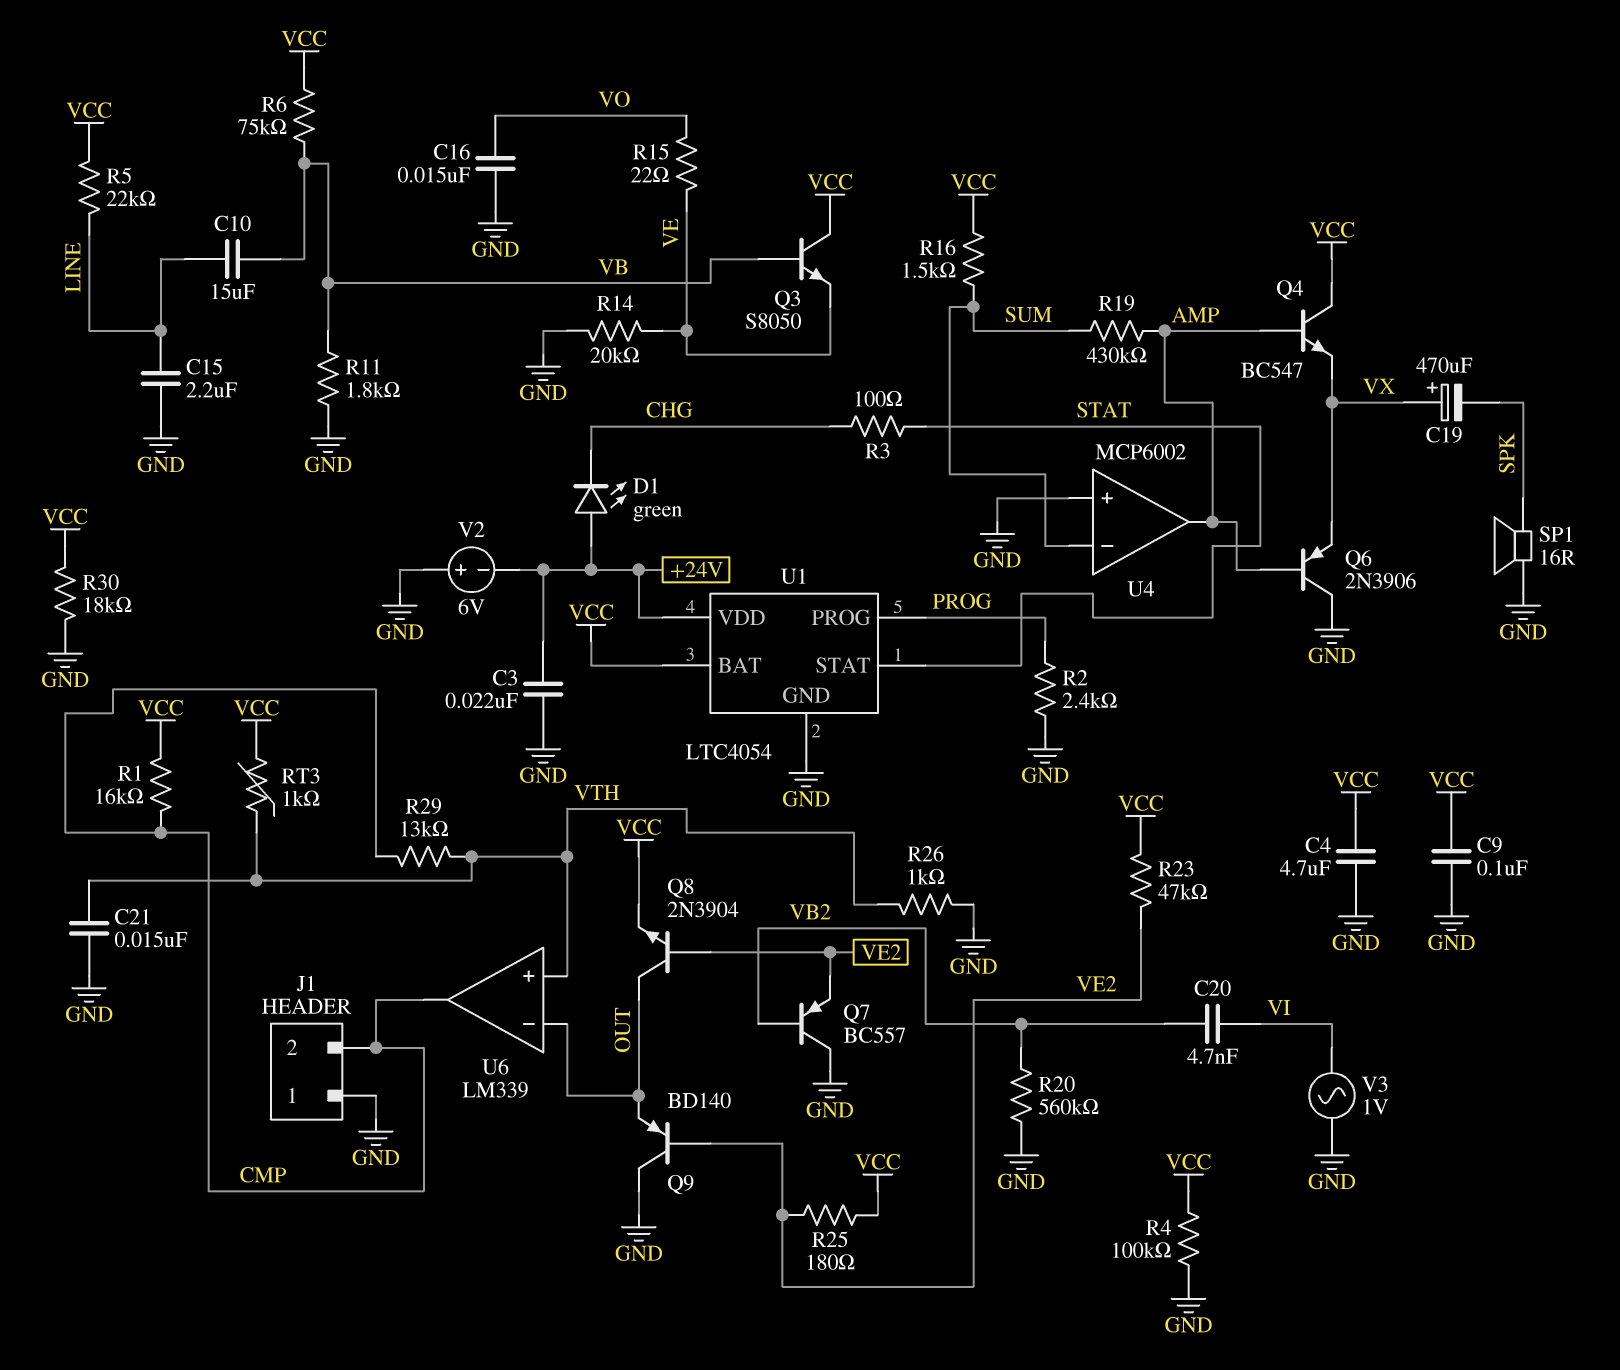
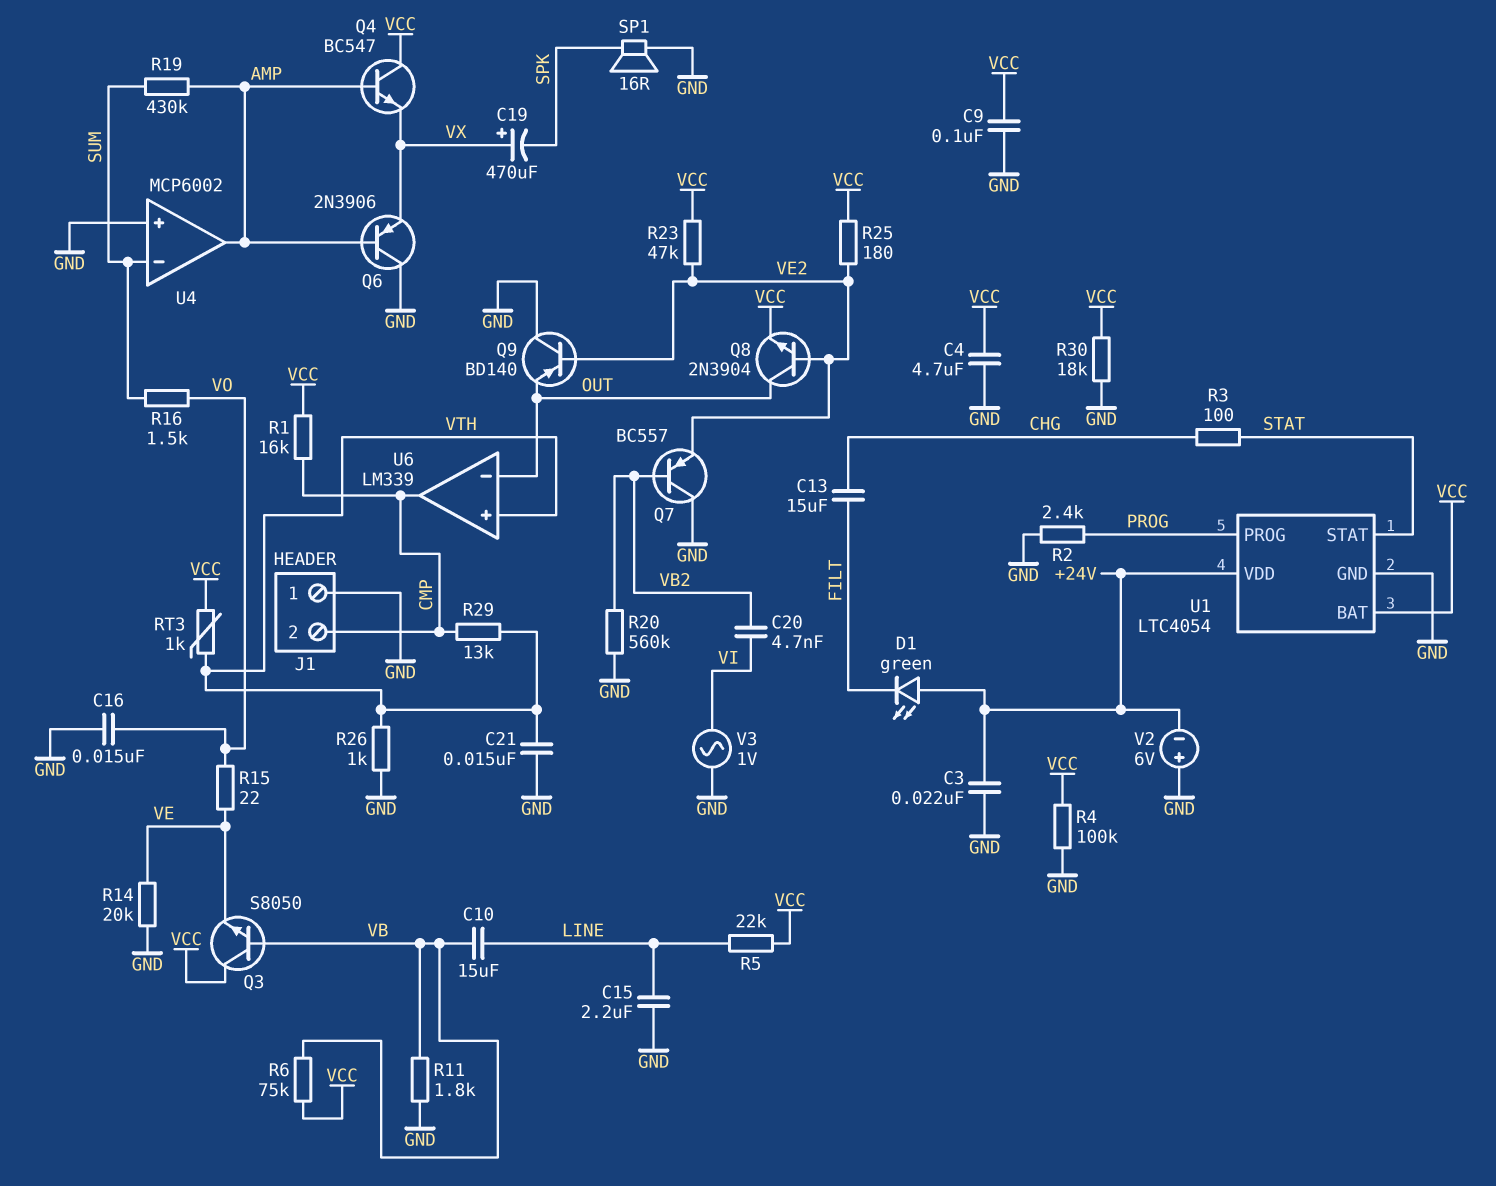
C13: none -> 15uF (CHG, FILT)
D1: LED green (A +24V, K CHG) -> LED green (A +24V, K FILT)
R16: 1.5k (SUM, VCC) -> 1.5k (SUM, VO)

